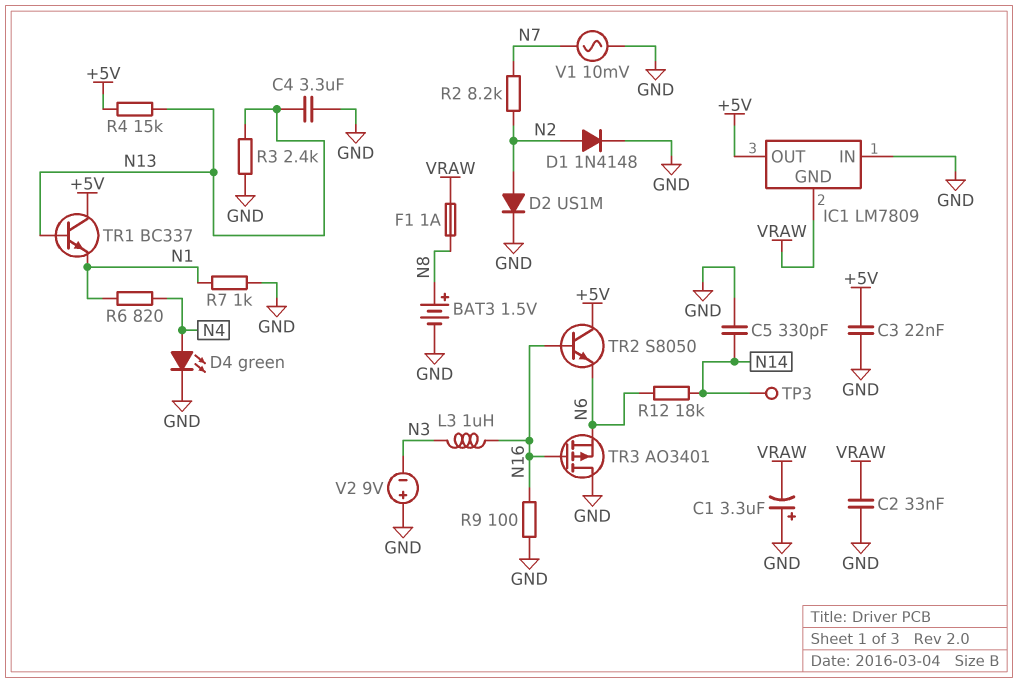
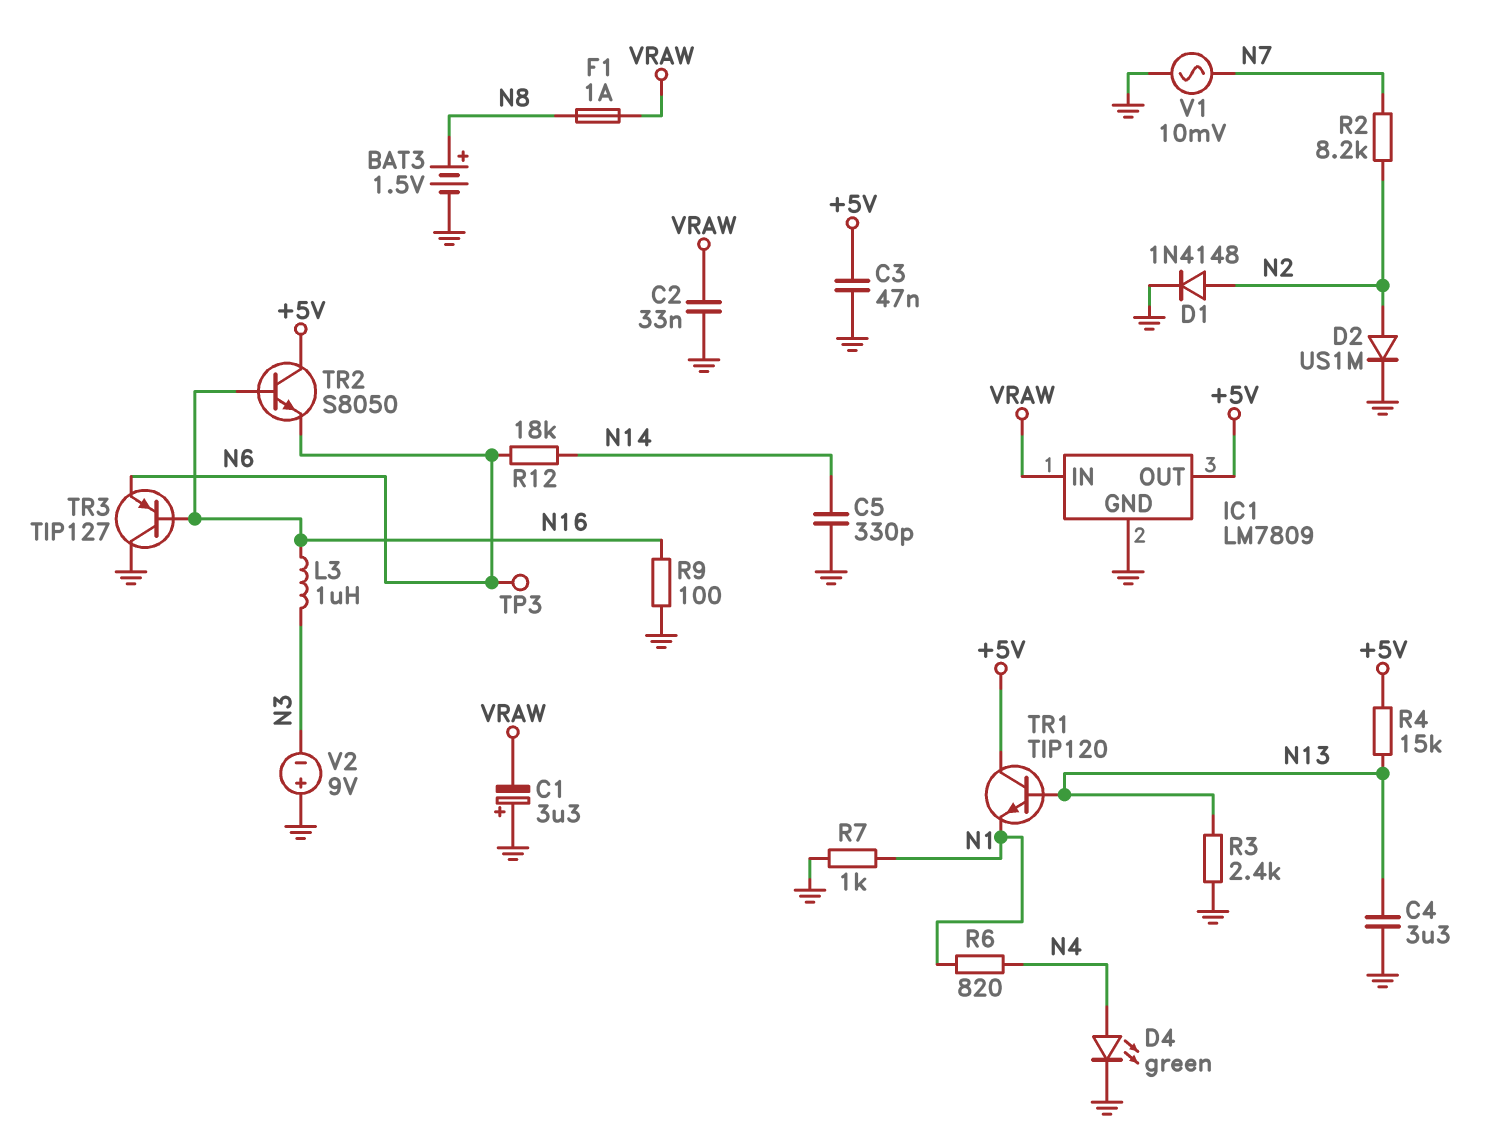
C3: 22nF (+5V, GND) -> 47nF (+5V, GND)
IC1 pin GND: VRAW -> GND
IC1 pin IN: GND -> VRAW
TP3: test point (N14) -> test point (N6)
TR1: NPN BC337 (B N13, C +5V, E N1) -> NPN TIP120 (B N13, C +5V, E N1)
TR3: PMOS AO3401 (G N16, D GND, S N6) -> PNP TIP127 (B N16, C GND, E N6)

